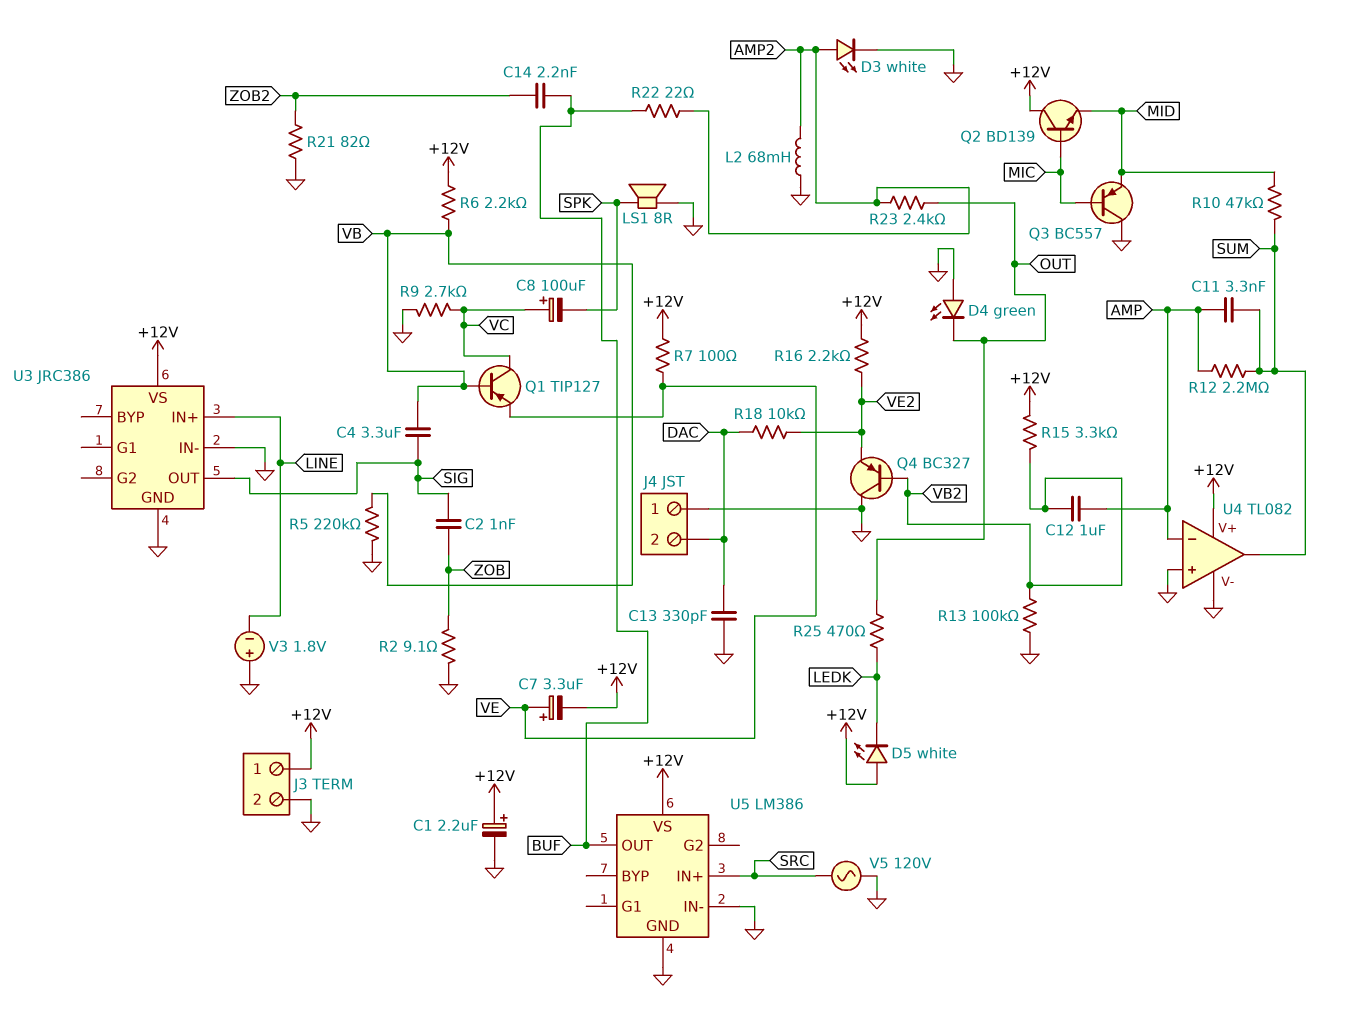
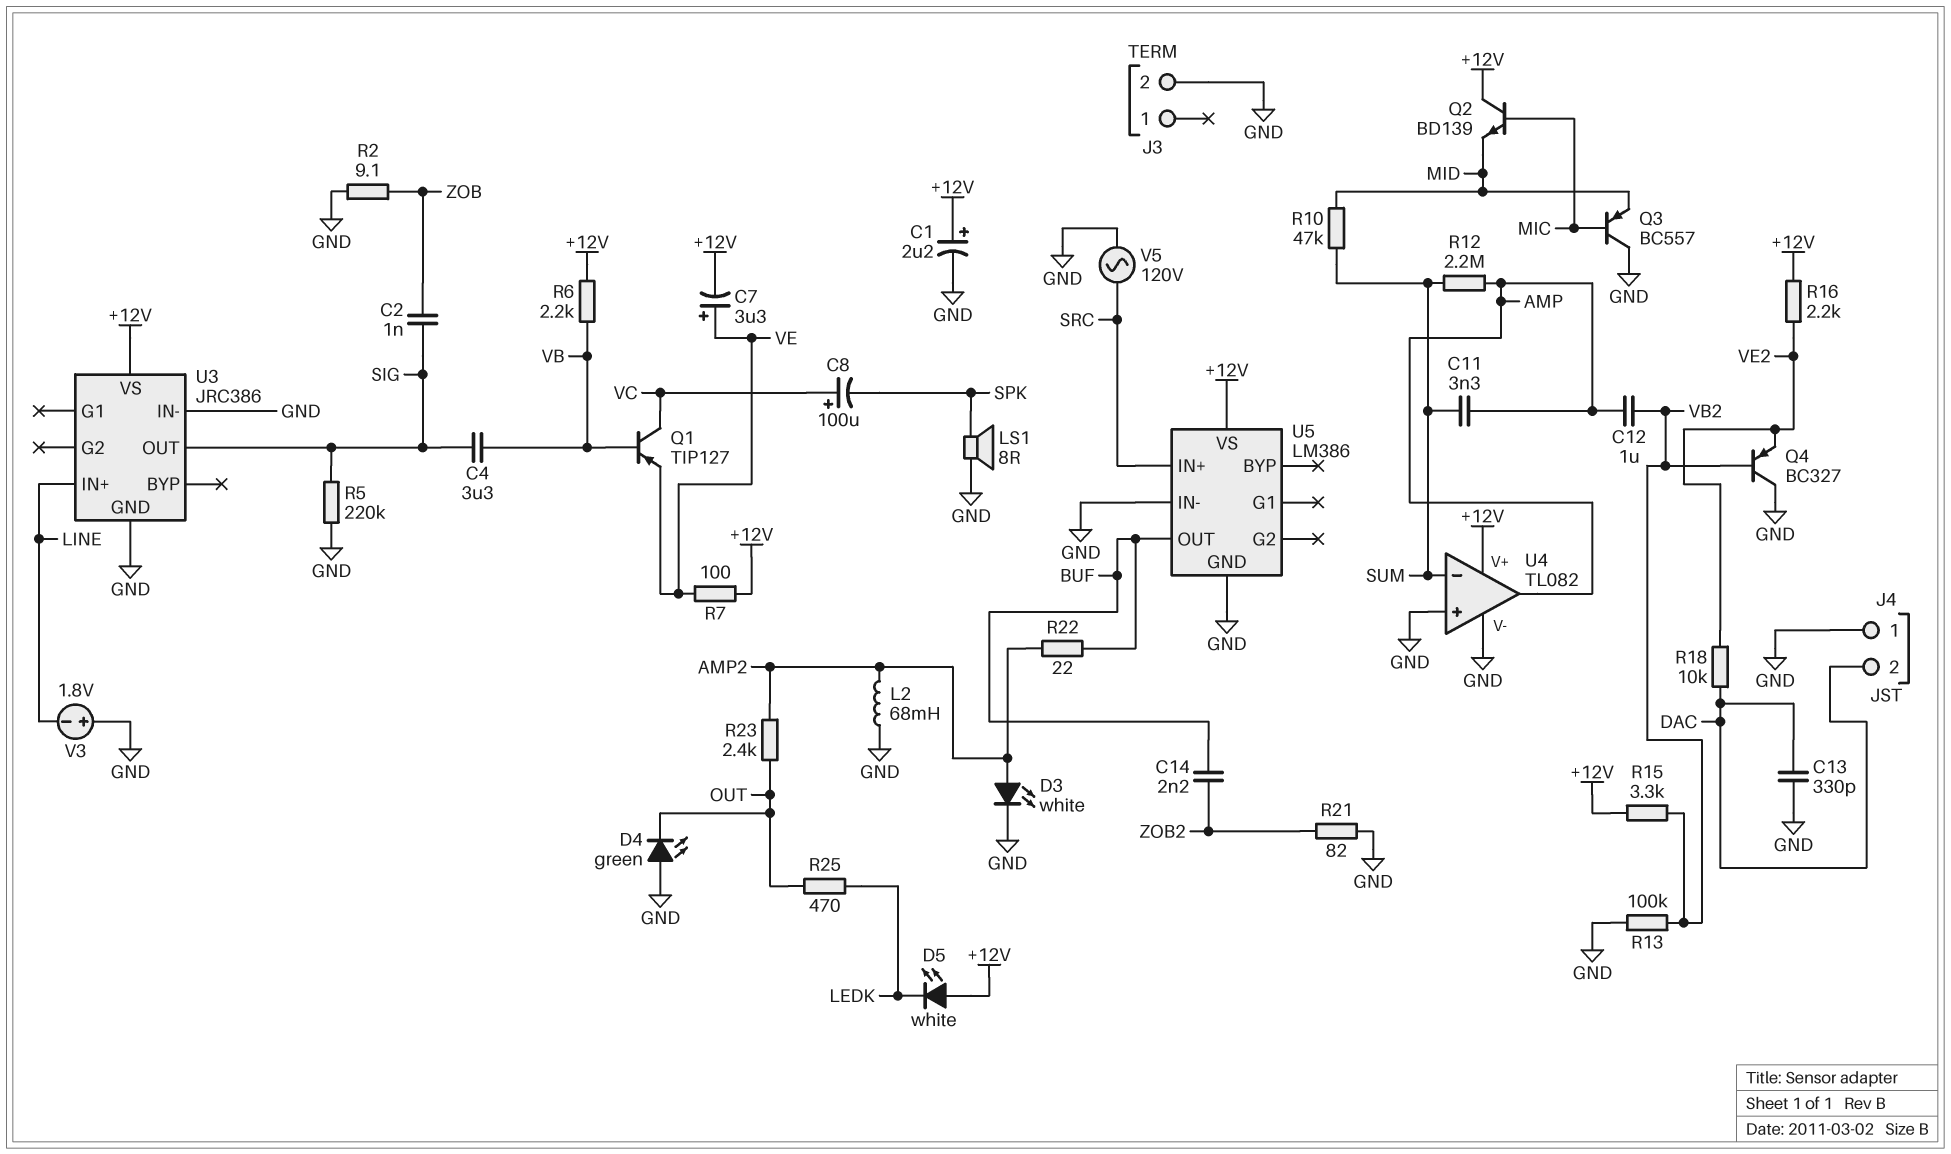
J3 pin 1: +12V -> none
R5: 220k (GND, VB) -> 220k (GND, SIG)
R9: 2.7k (GND, VC) -> none
U4 pin in-: AMP -> SUM
U4 pin out: SUM -> AMP

